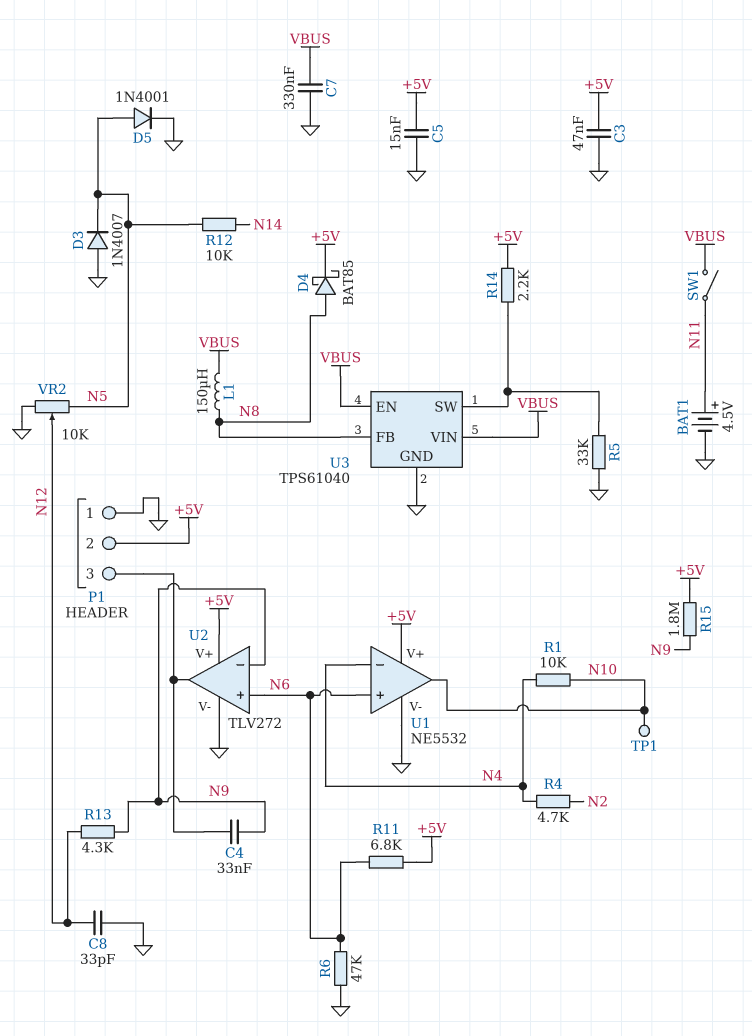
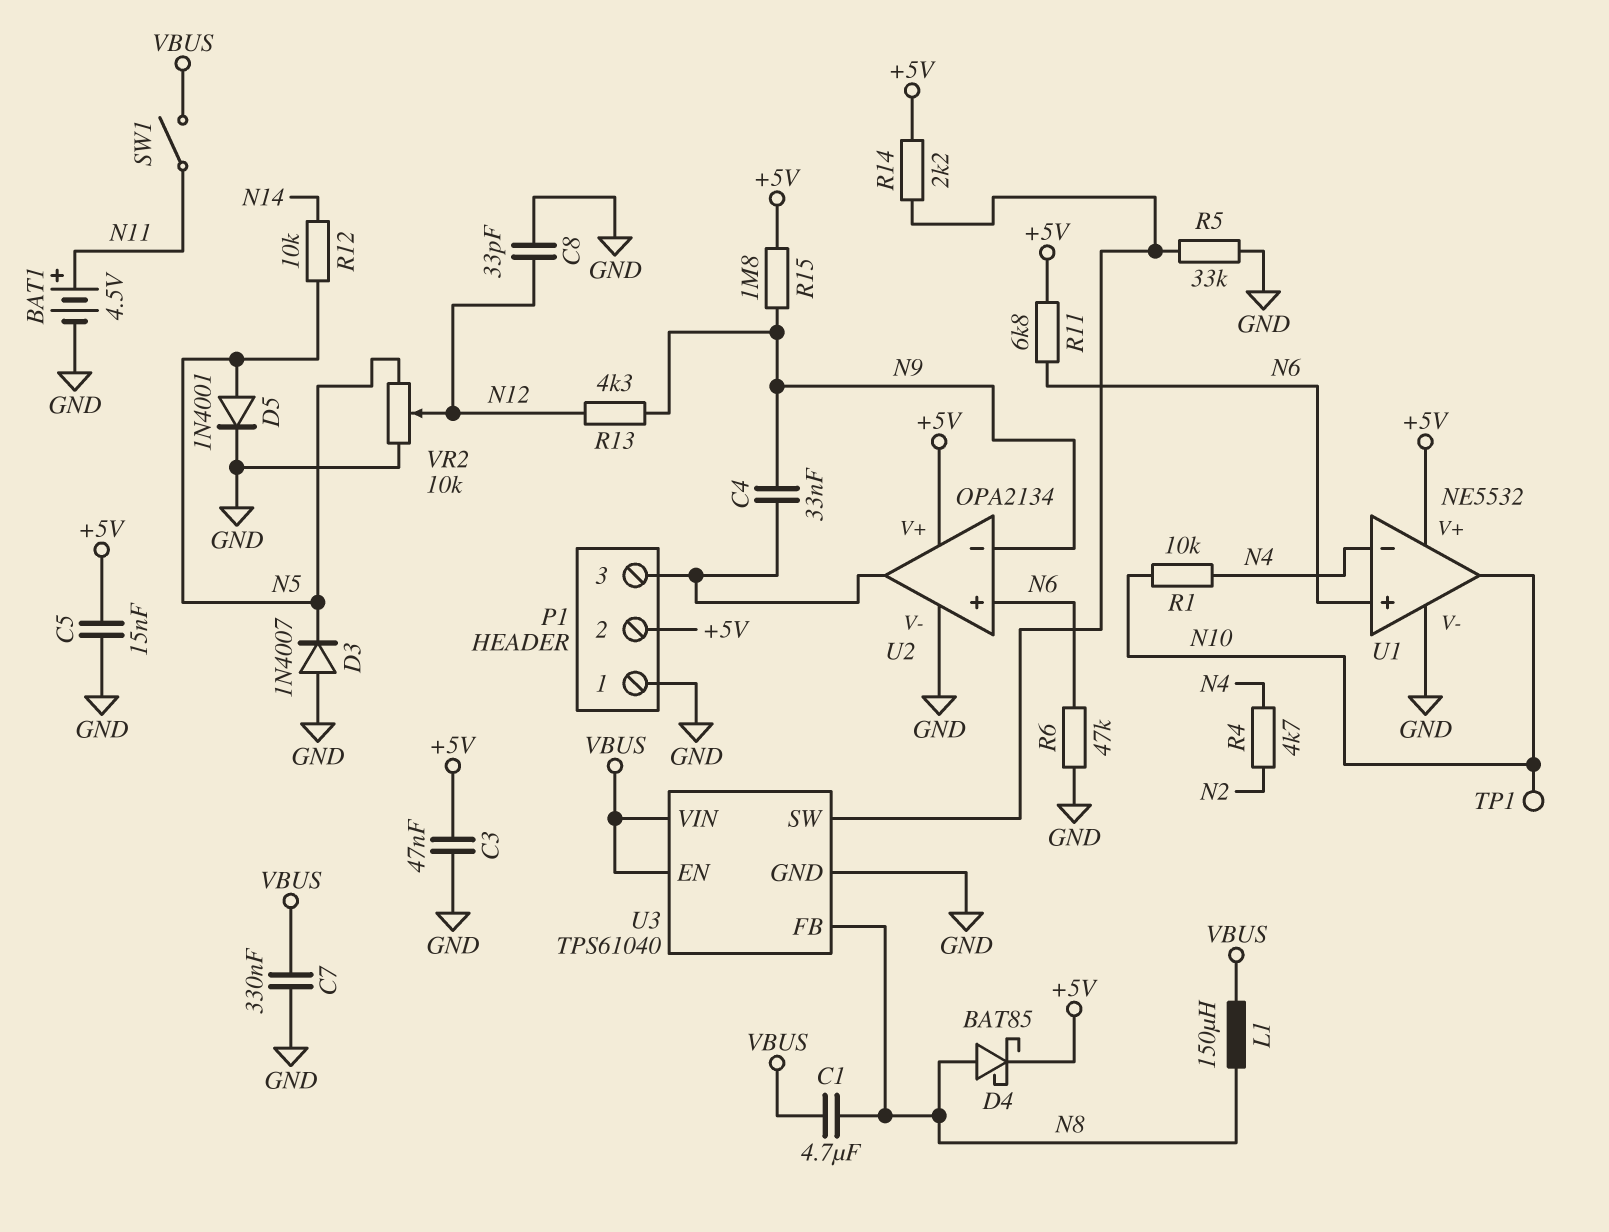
C1: none -> 4.7uF (N8, VBUS)
U2: TLV272 -> OPA2134

